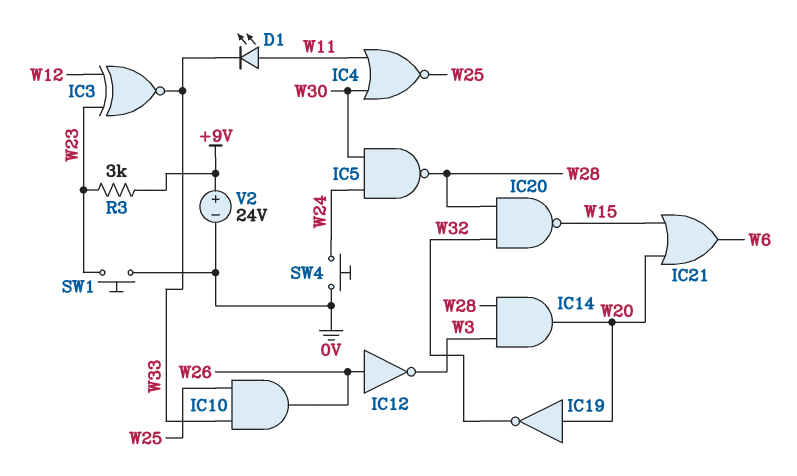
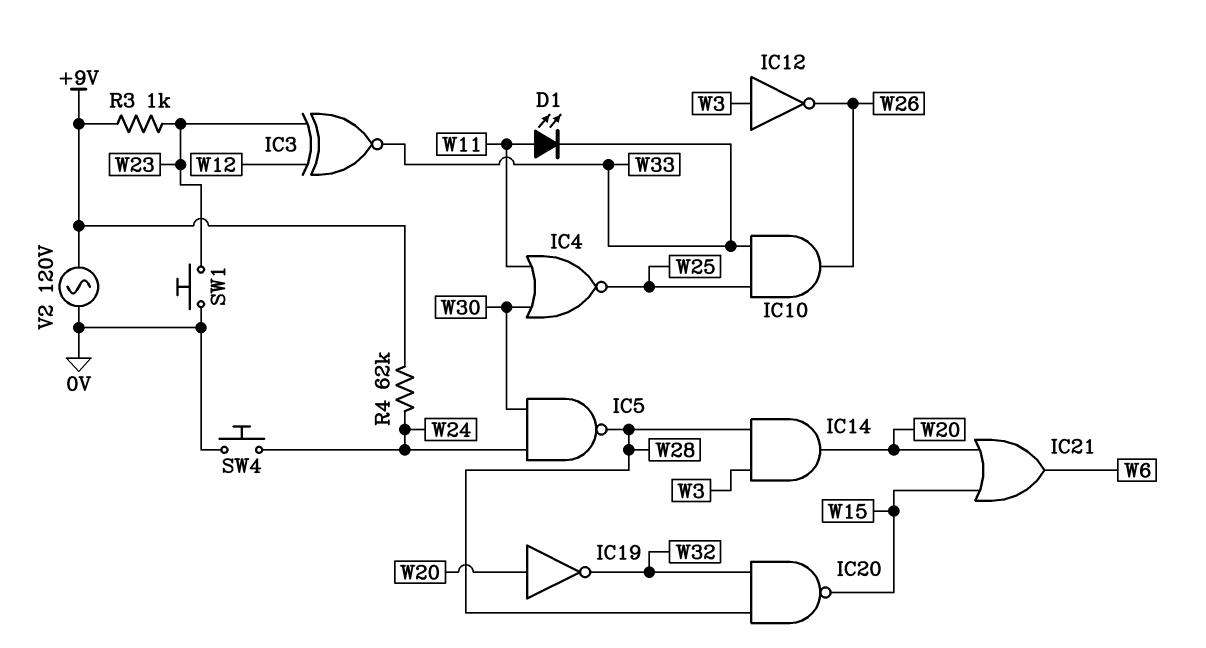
IC12: NOT (in W26, out W3) -> NOT (in W3, out W26)
R3: 3k (+9V, W23) -> 1k (+9V, W23)
R4: none -> 62k (+9V, W24)
V2: 24V (plus +9V, minus 0V) -> AC 120V (+9V, 0V)

